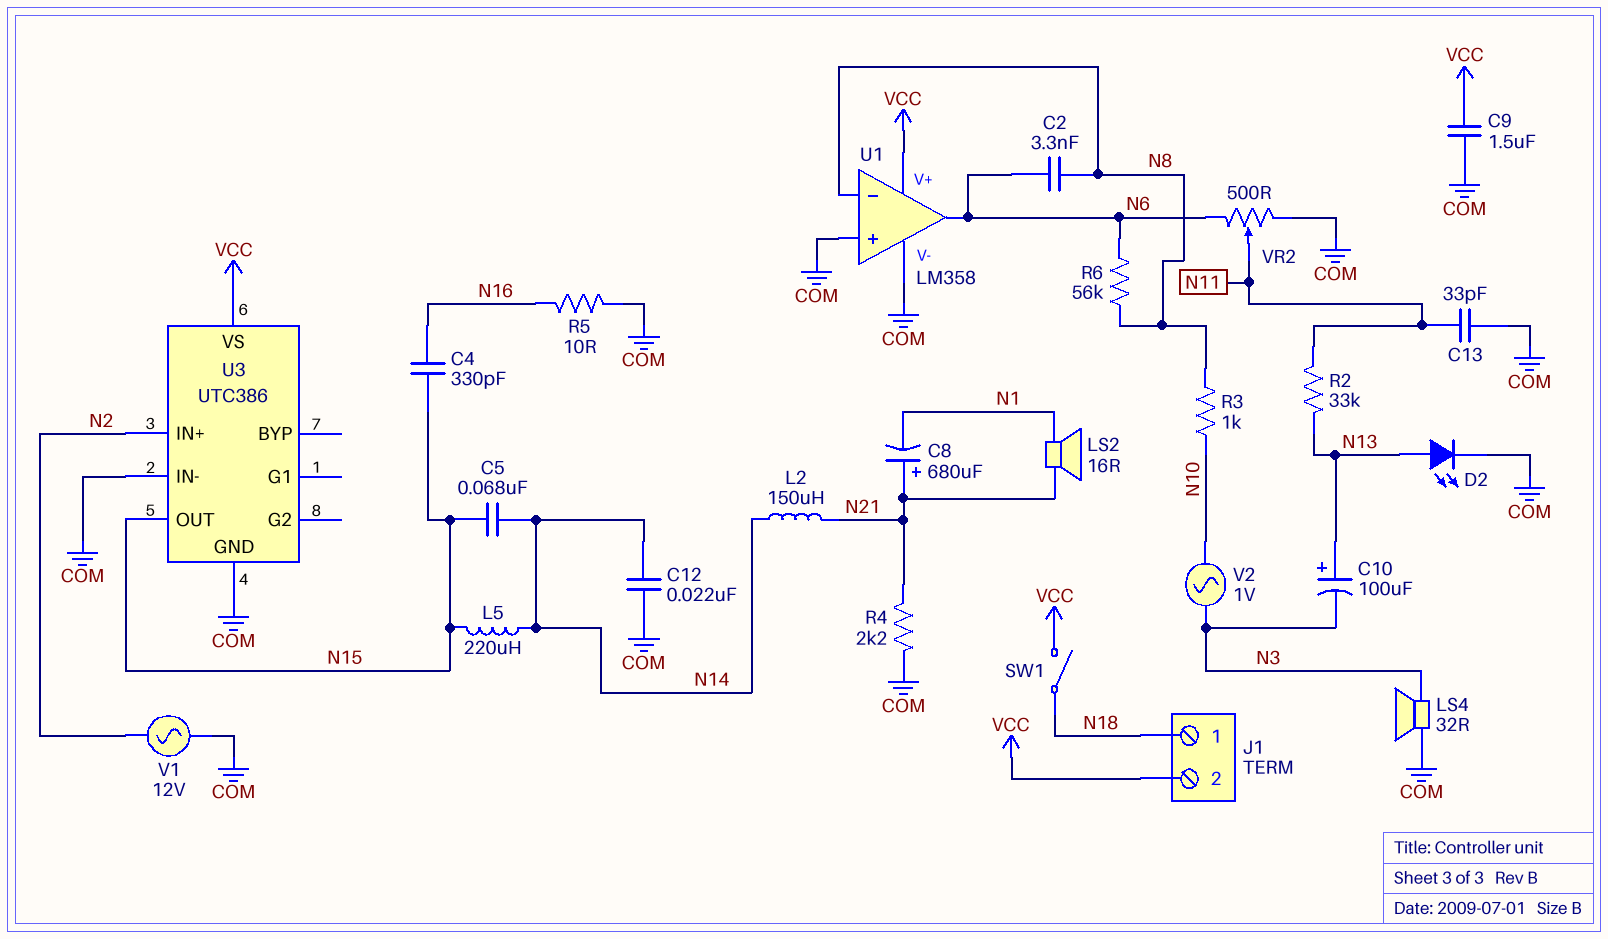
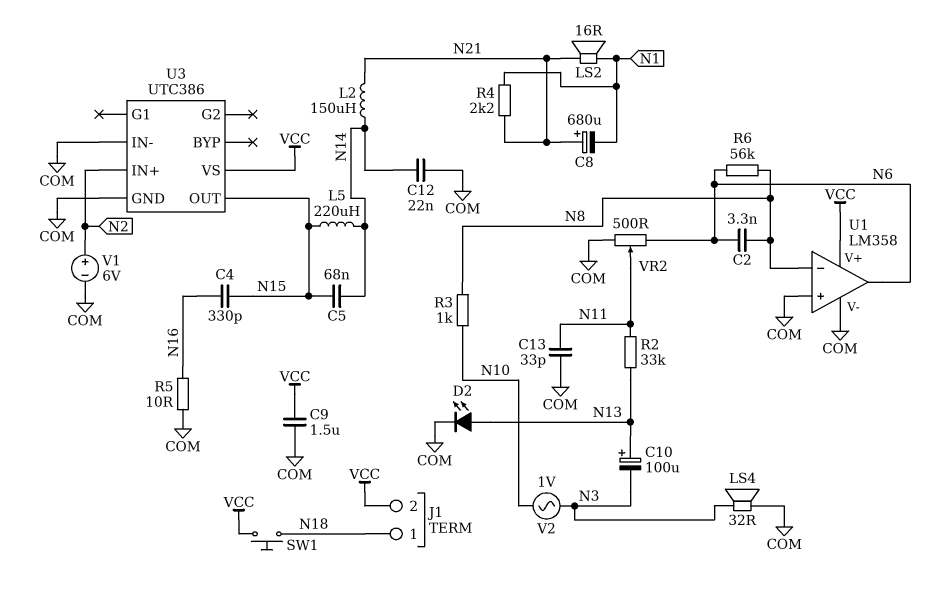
R4: 2.2k (COM, N21) -> 2.2k (N1, N21)
SW1: switch (N18, VCC) -> button (N18, VCC)
V1: AC 12V (COM, N2) -> 6V (plus N2, minus COM)

